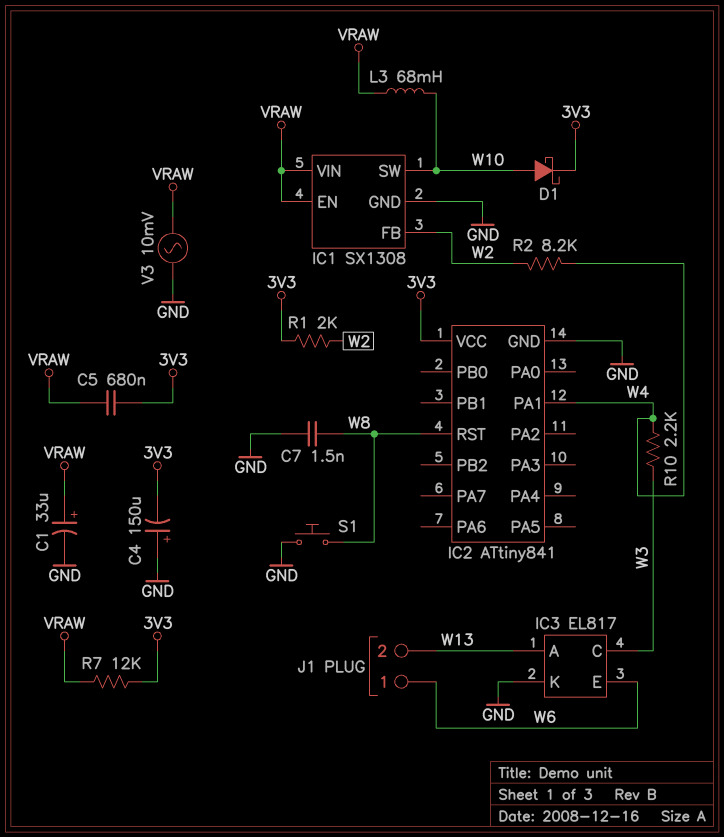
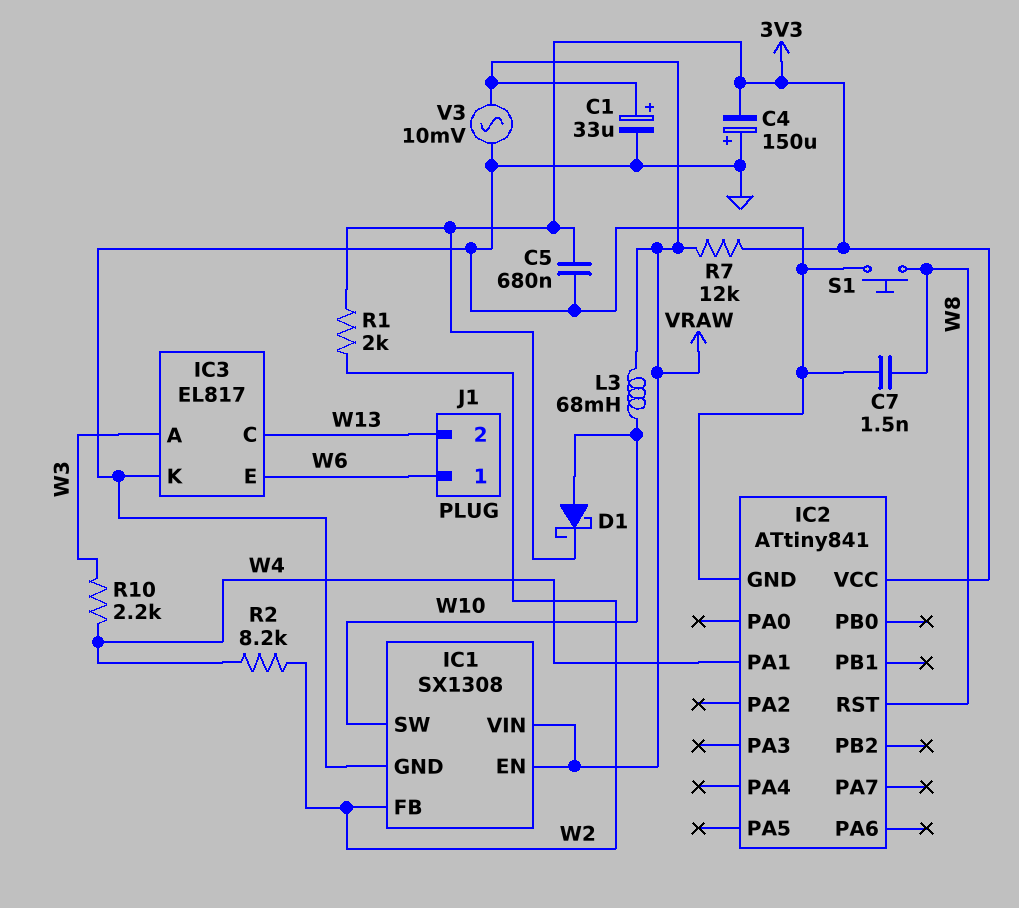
C5: 680nF (3V3, VRAW) -> 680nF (3V3, GND)
IC3 pin A: W13 -> W3
IC3 pin C: W3 -> W13

